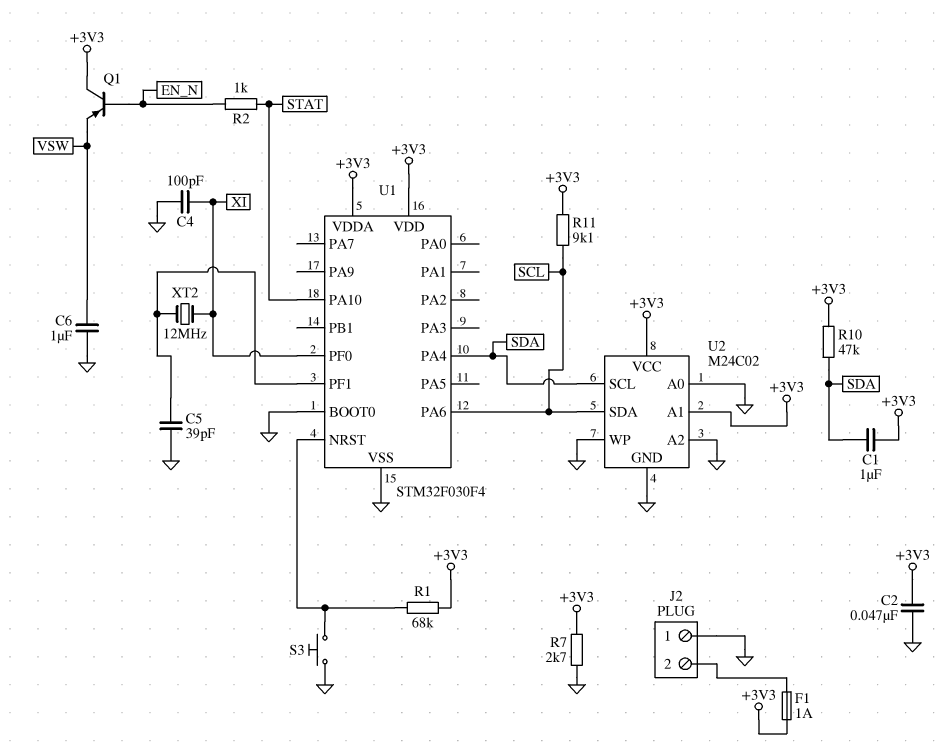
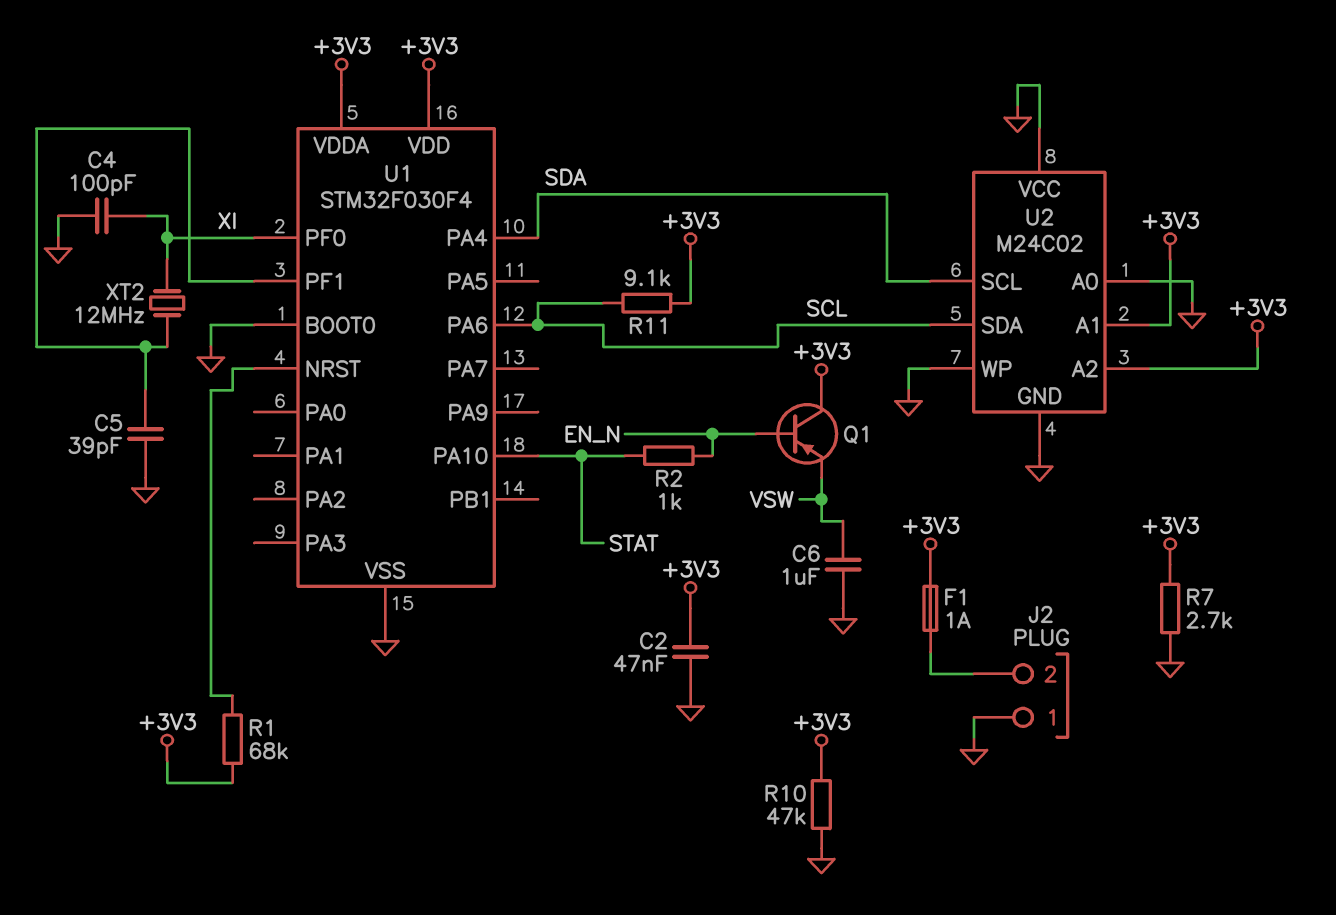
C1: 1uF (+3V3, SDA) -> none
R10: 47k (+3V3, SDA) -> 47k (+3V3, GND)
S3: button (GND, U1/NRST) -> none
U2 pin A2: GND -> +3V3
U2 pin VCC: +3V3 -> GND

